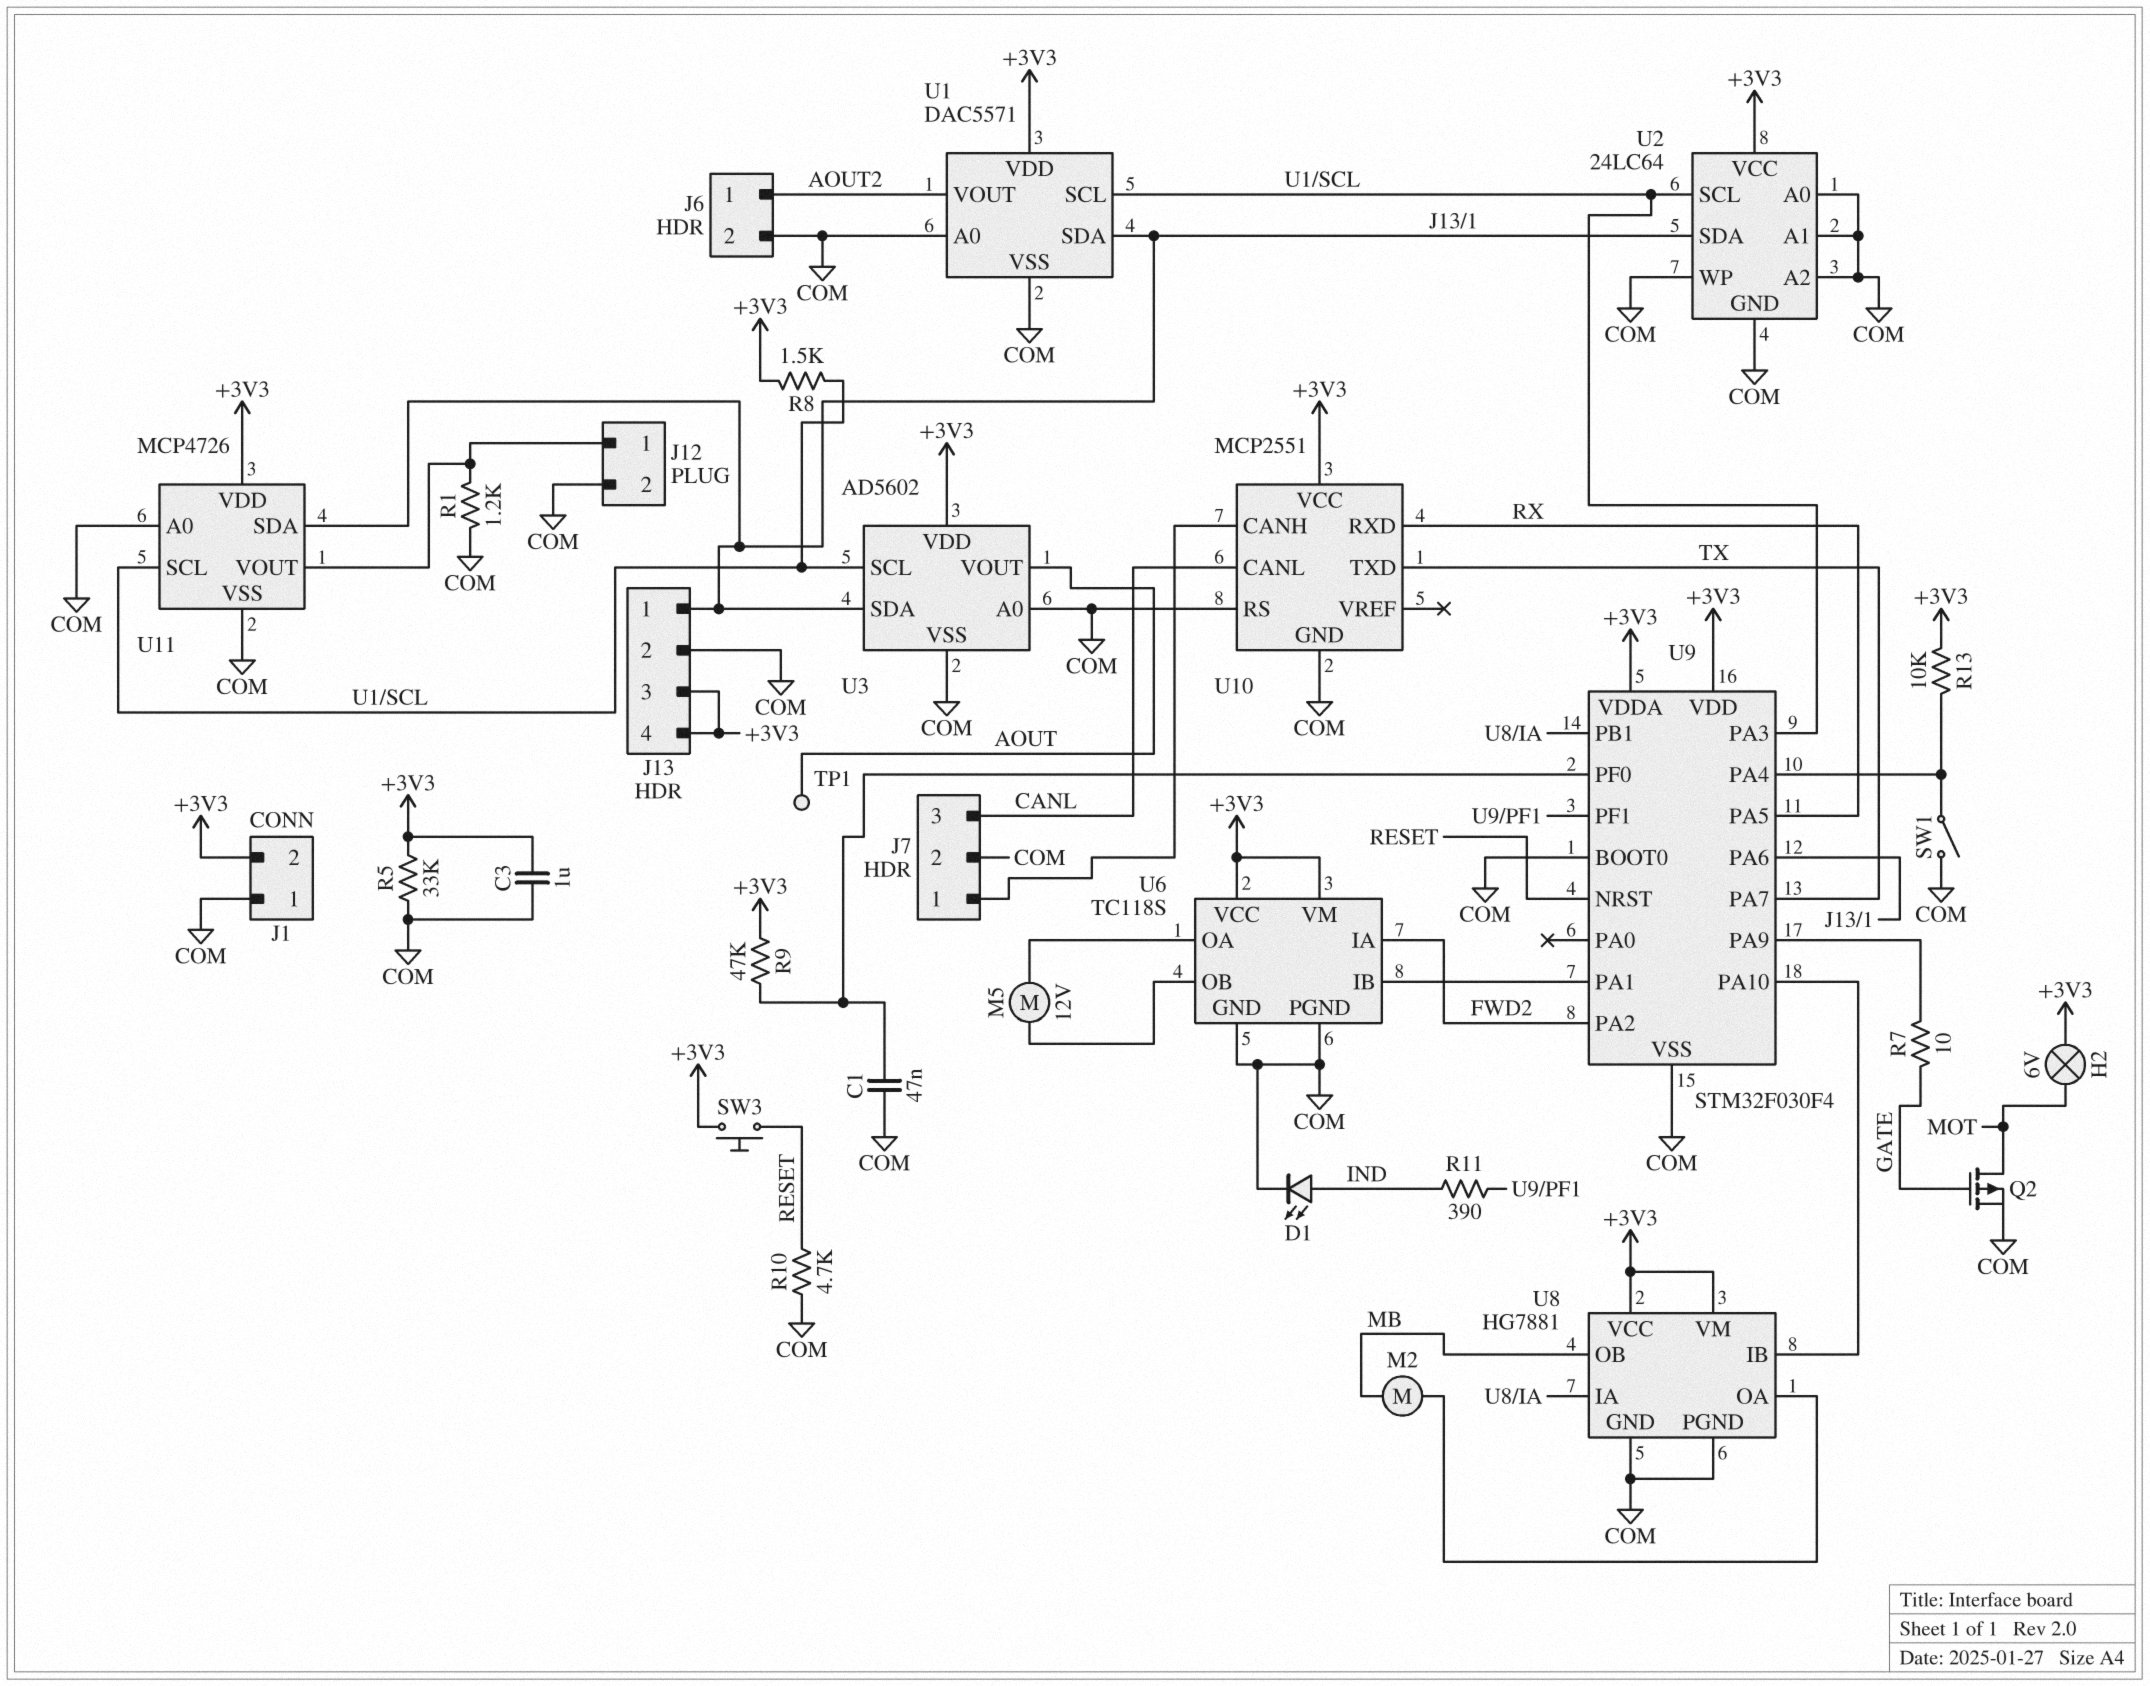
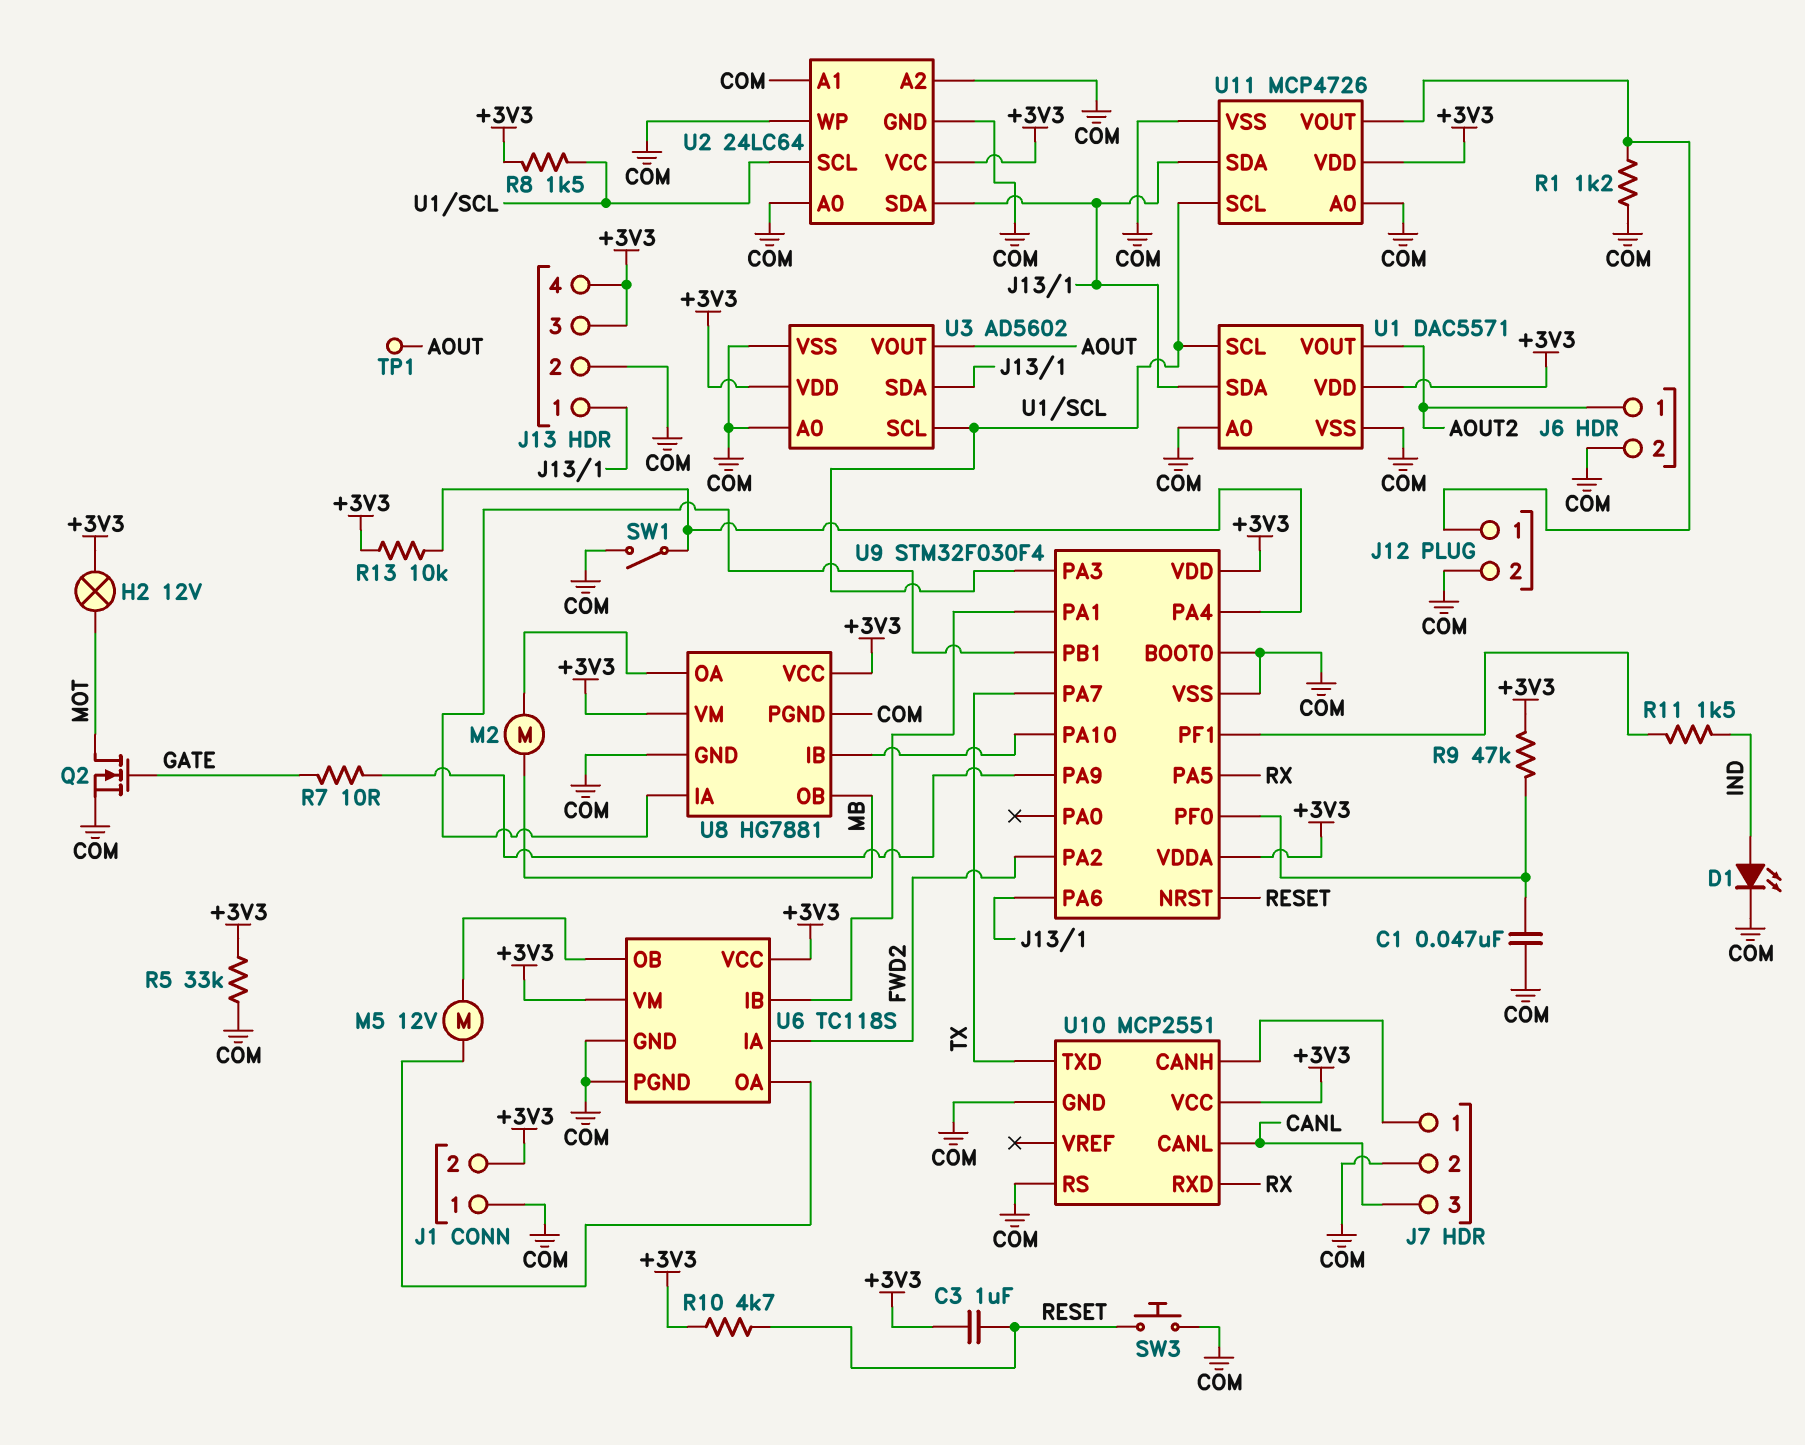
C3: 1uF (+3V3, COM) -> 1uF (+3V3, RESET)
H2: lamp 6V (+3V3, MOT) -> lamp 12V (+3V3, MOT)
Q2: PMOS (G GATE, D MOT, S COM) -> NMOS (G GATE, D MOT, S COM)
R10: 4.7k (COM, RESET) -> 4.7k (+3V3, RESET)
R11: 390 (IND, U9/PF1) -> 1.5k (IND, U9/PF1)
SW3: button (+3V3, RESET) -> button (COM, RESET)

